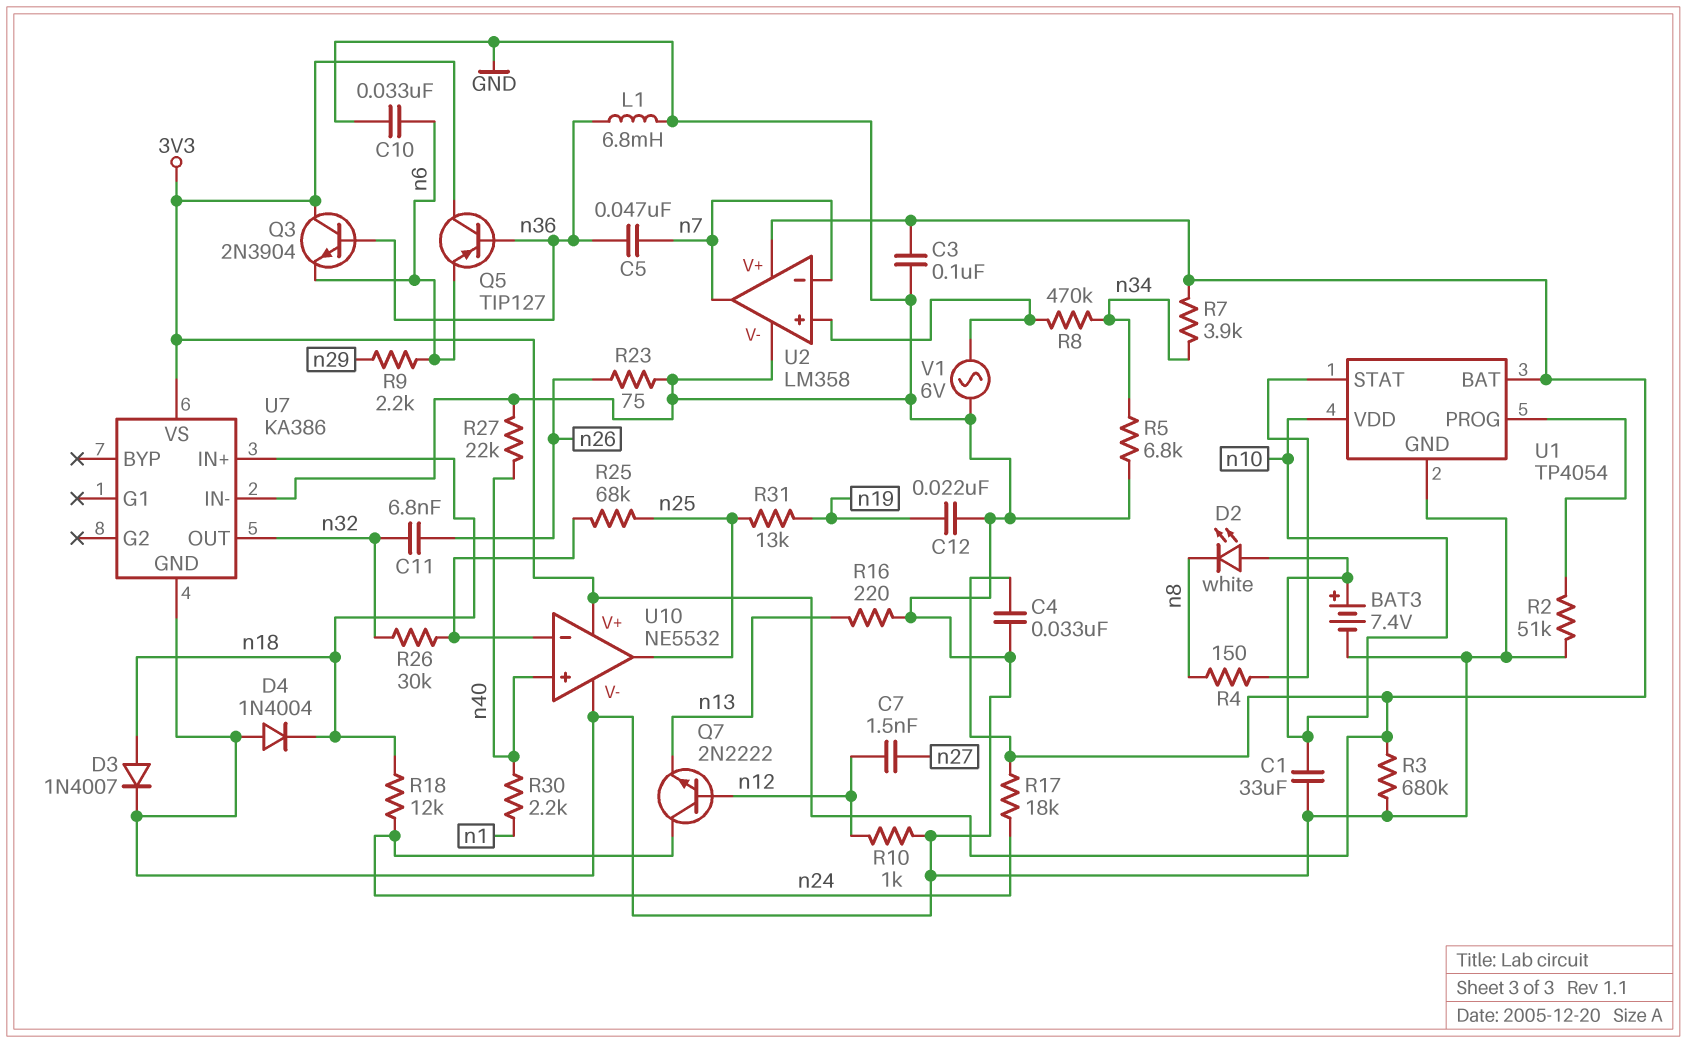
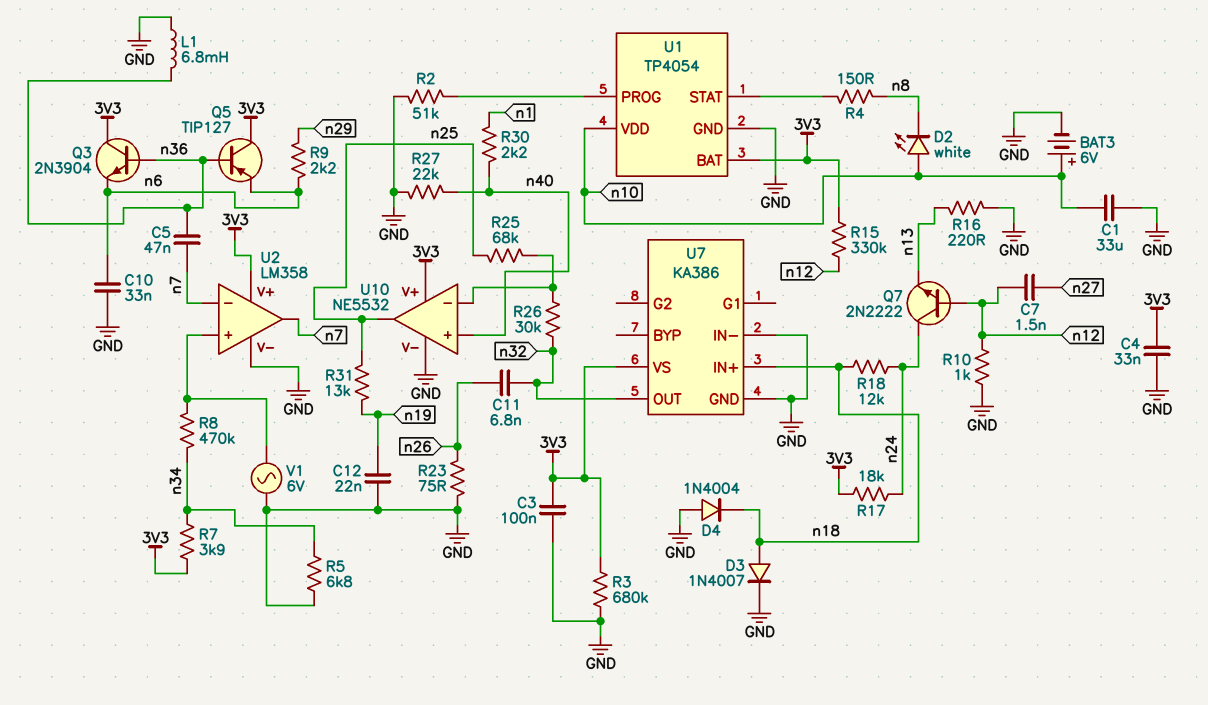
BAT3: 7.4V (plus n10, minus GND) -> 6V (plus n10, minus GND)
R15: none -> 330k (3V3, n12)

